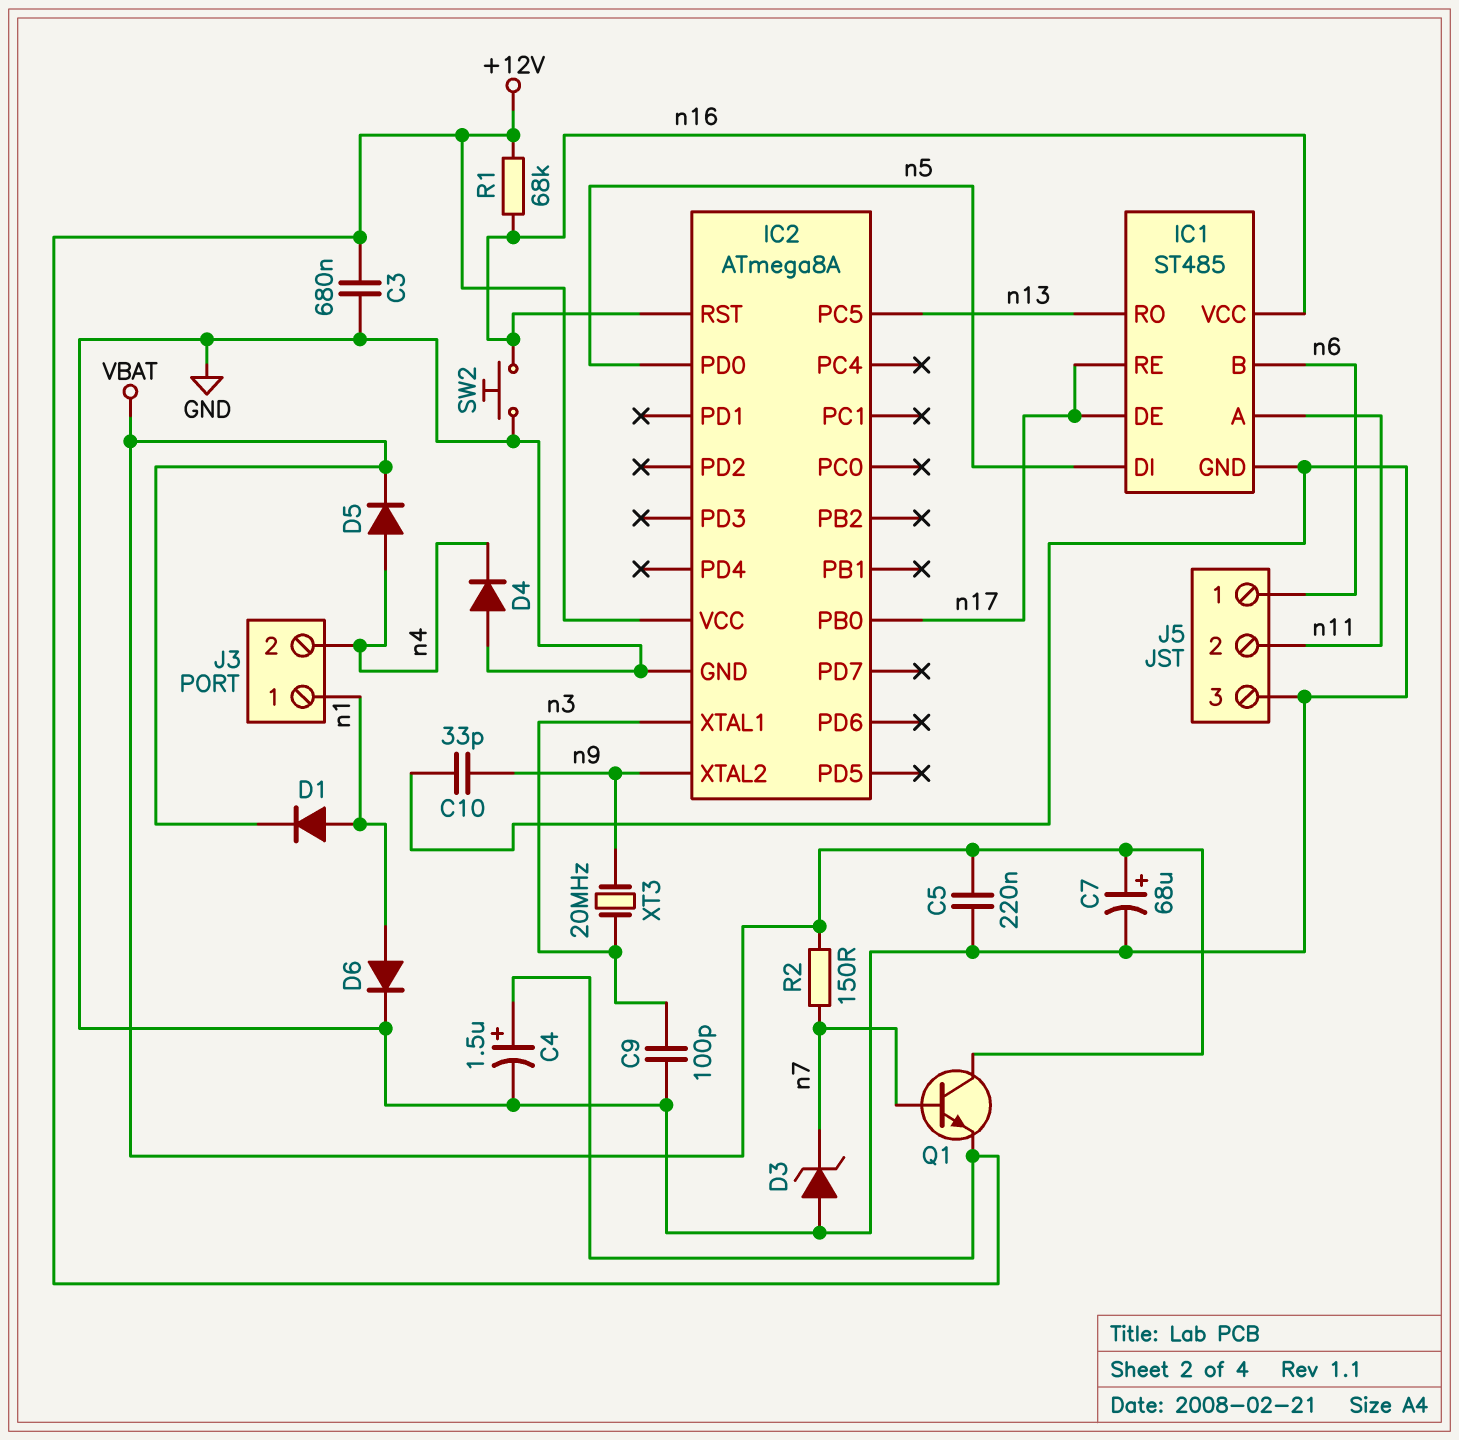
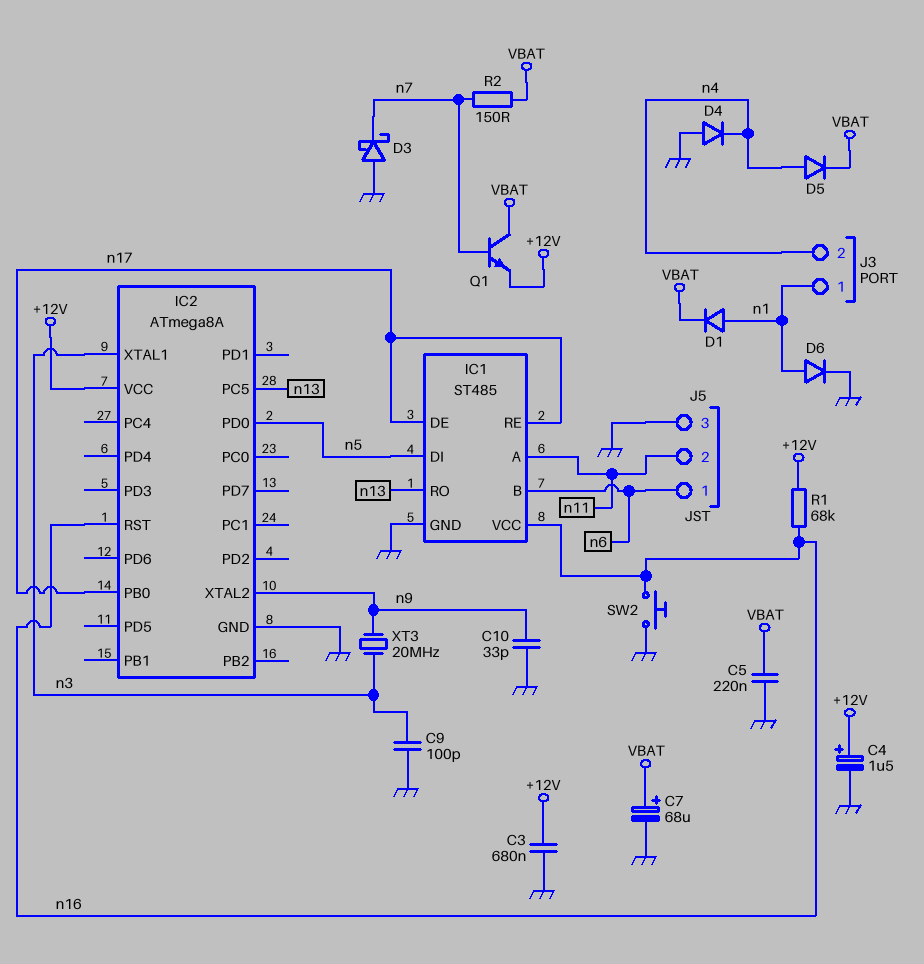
D3: zener (A GND, K n7) -> schottky (A GND, K n7)

